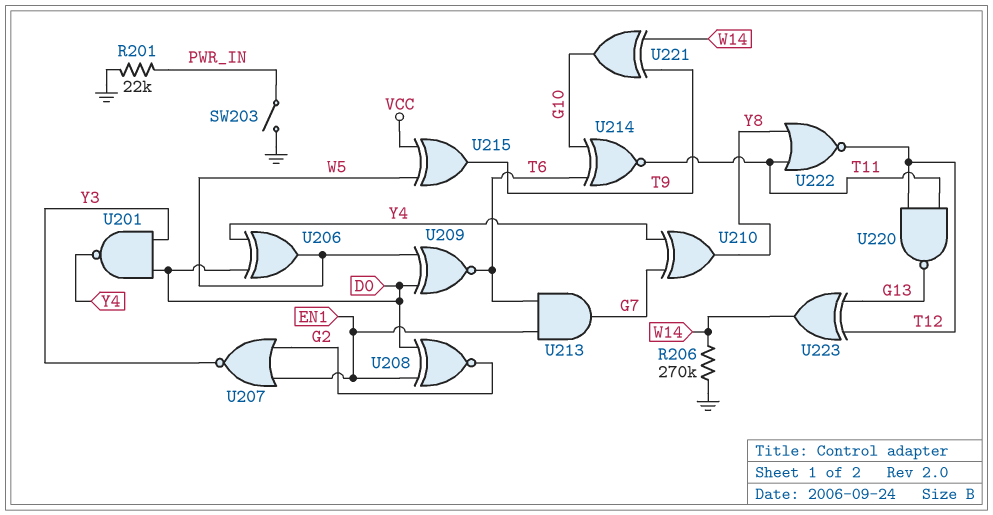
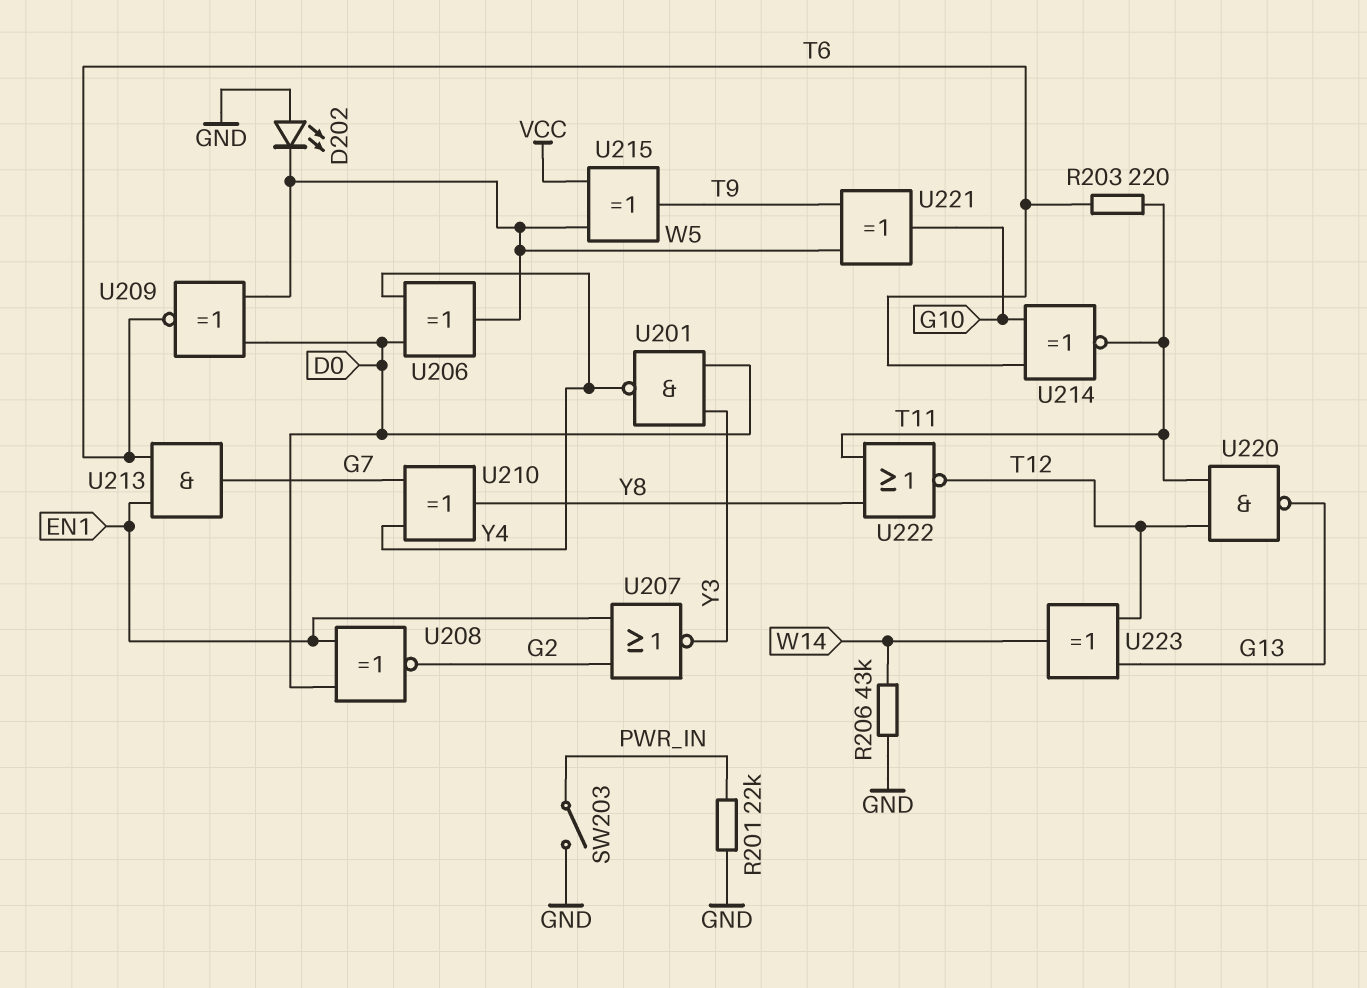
D202: none -> LED (A GND, K W5)
R203: none -> 220 (T6, T11)
R206: 270k (GND, W14) -> 43k (GND, W14)
U221: XOR (in T9, in W14, out G10) -> XOR (in T9, in W5, out G10)

